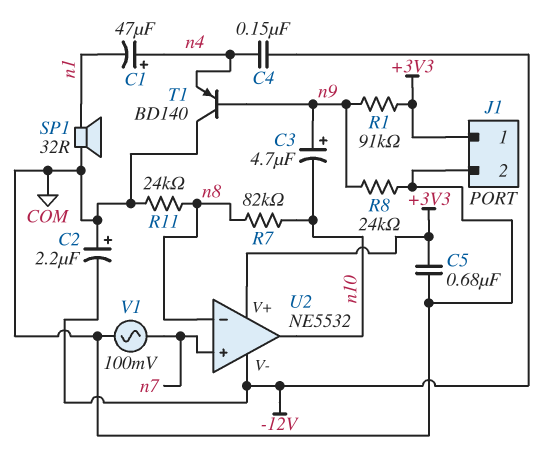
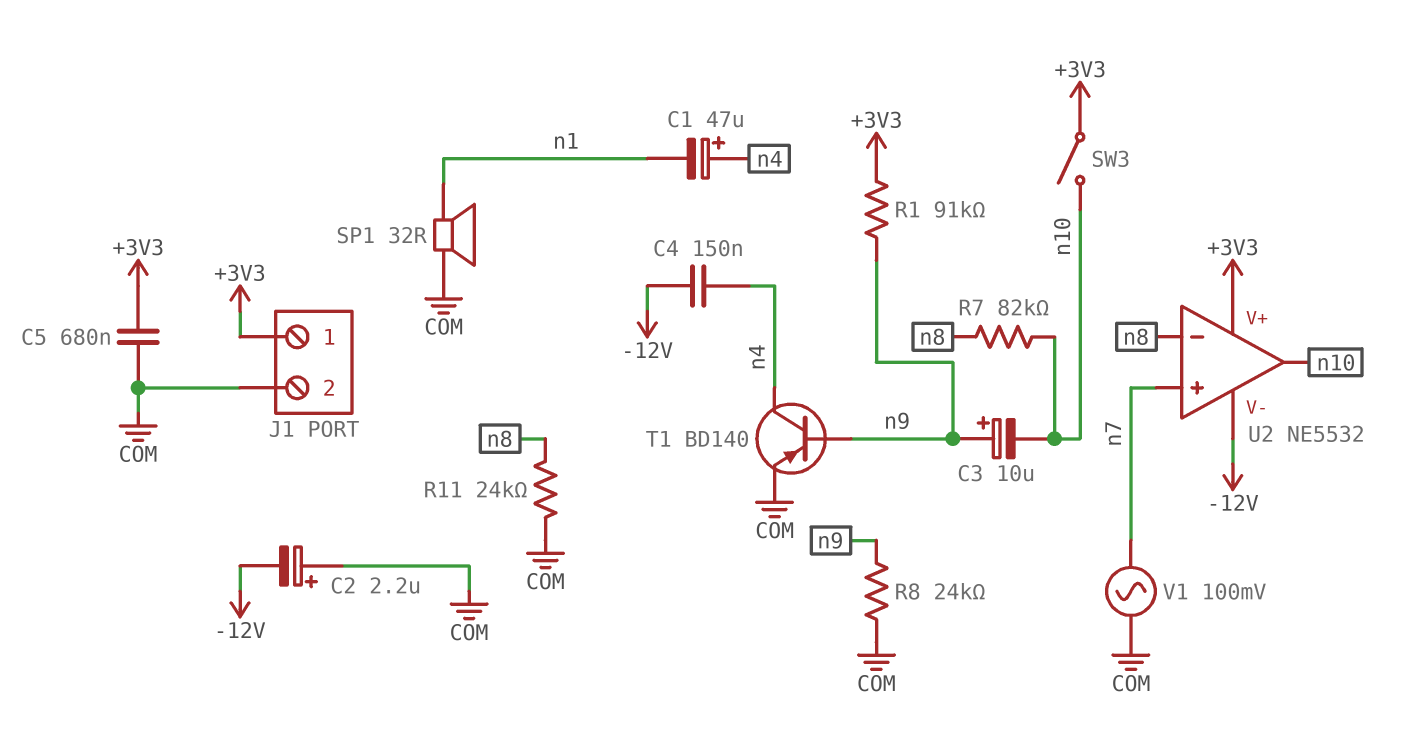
C3: 4.7uF (plus n9, minus n10) -> 10uF (plus n9, minus n10)
SW3: none -> switch (+3V3, n10)
T1: PNP BD140 (B n9, C COM, E n4) -> PNP BD140 (B n9, C n4, E COM)

